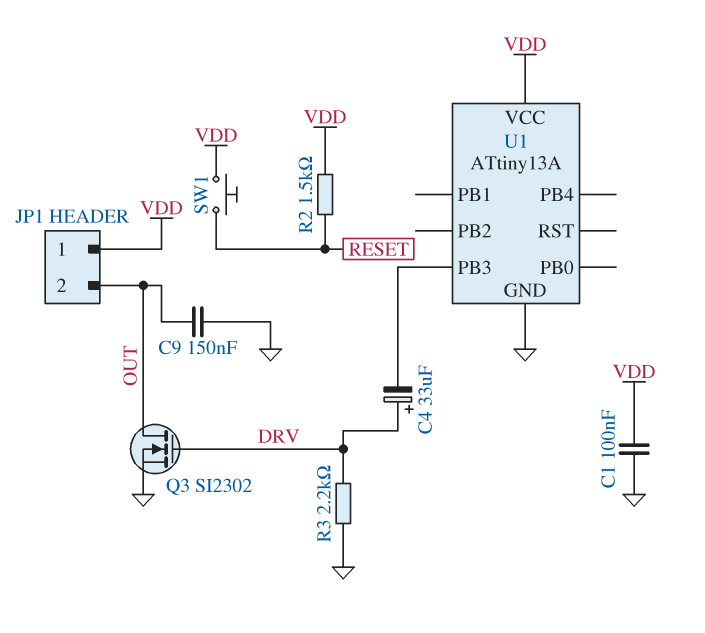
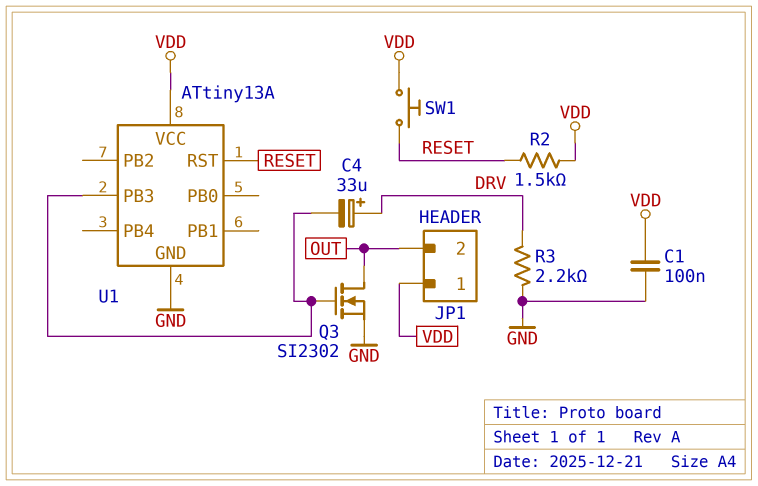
C9: 150nF (GND, OUT) -> none
Q3: NMOS SI2302 (G DRV, D OUT, S GND) -> NMOS SI2302 (G U1/PB3, D OUT, S GND)
U1 pin RST: none -> RESET

